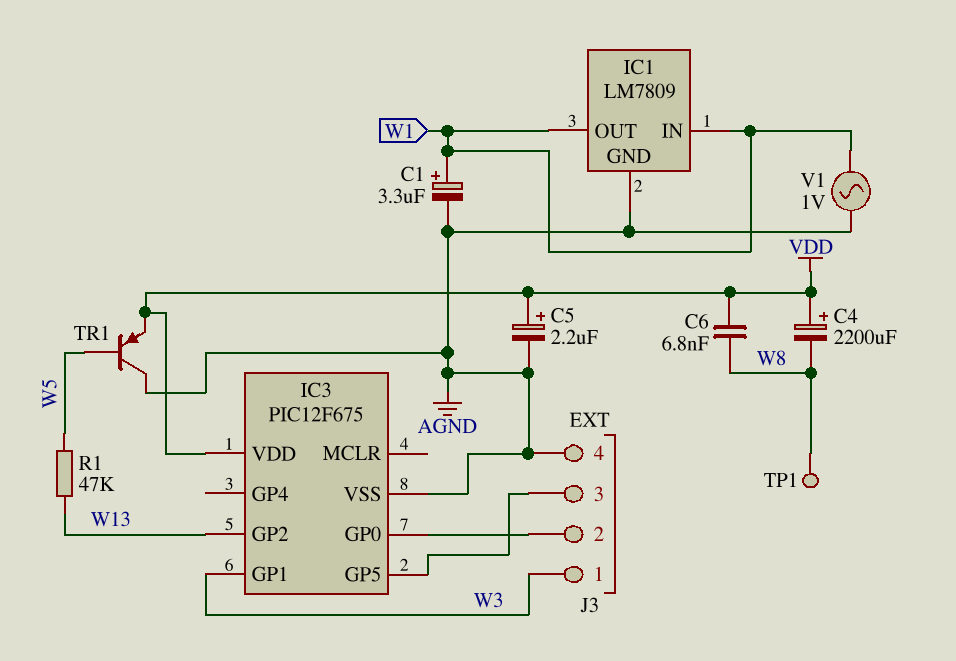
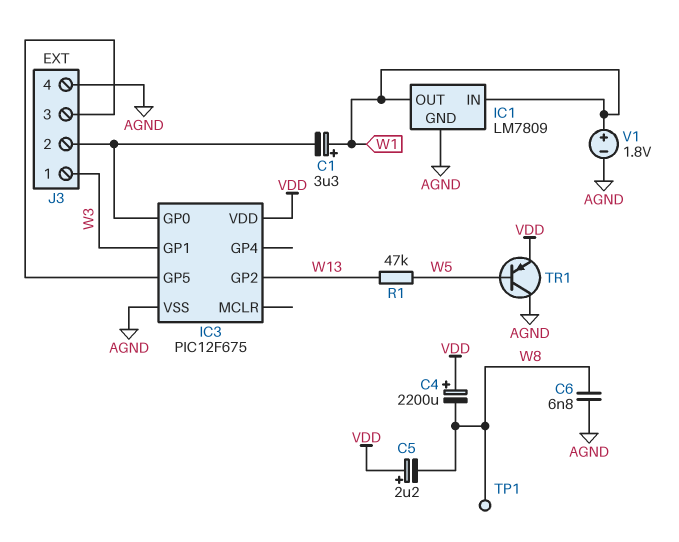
C1: 3.3uF (plus W1, minus AGND) -> 3.3uF (plus W1, minus IC3/GP0)
C5: 2.2uF (plus VDD, minus AGND) -> 2.2uF (plus VDD, minus W8)
C6: 6.8nF (VDD, W8) -> 6.8nF (AGND, W8)
V1: AC 1V (AGND, W1) -> 1.8V (plus W1, minus AGND)

